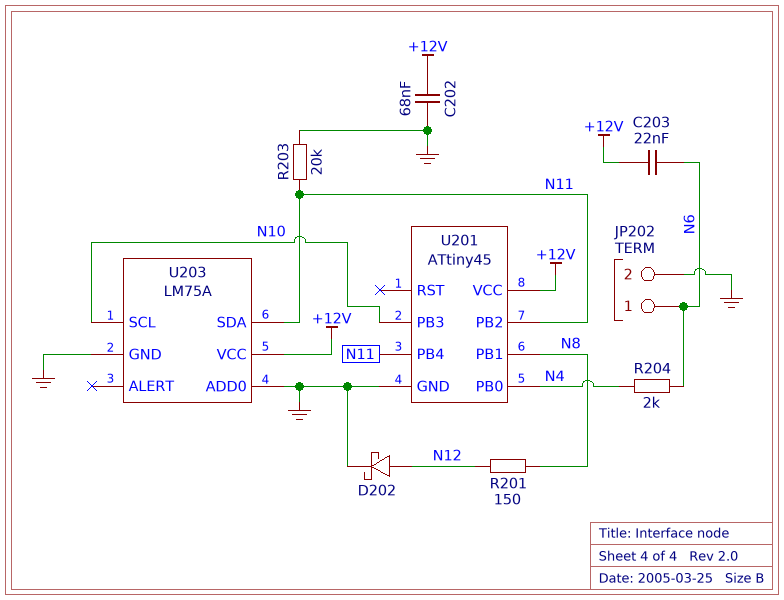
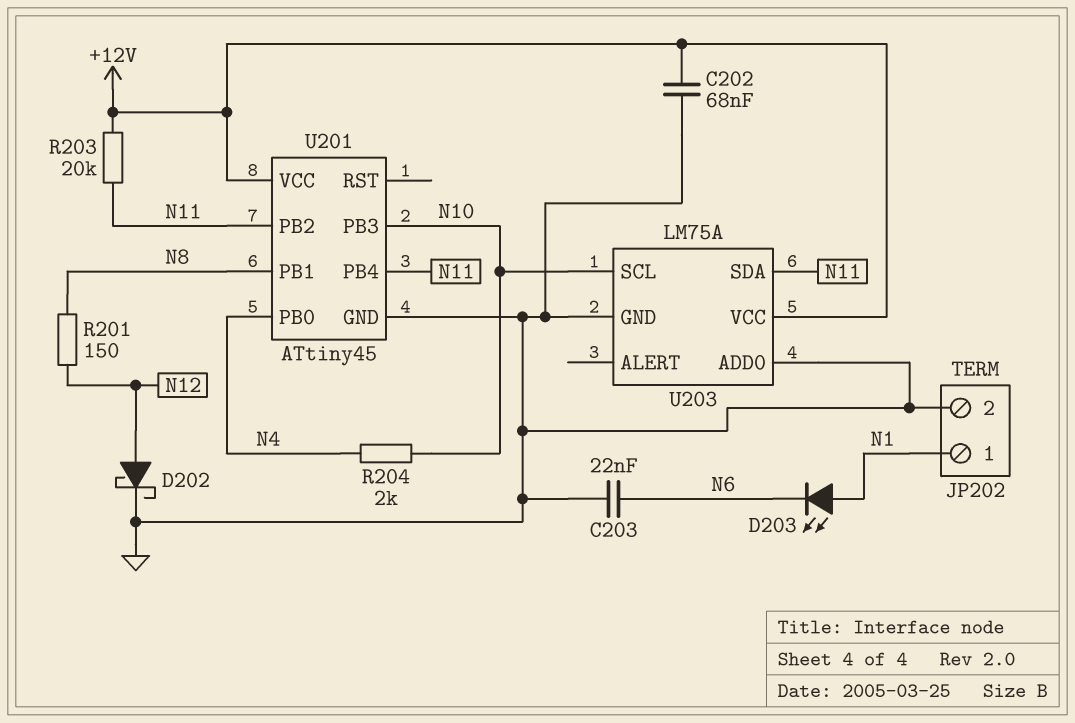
C203: 22nF (+12V, N6) -> 22nF (GND, N6)
D203: none -> LED (A N1, K N6)
JP202 pin 1: N6 -> N1
R203: 20k (GND, N11) -> 20k (+12V, N11)
R204: 2k (N4, N6) -> 2k (N4, N10)

